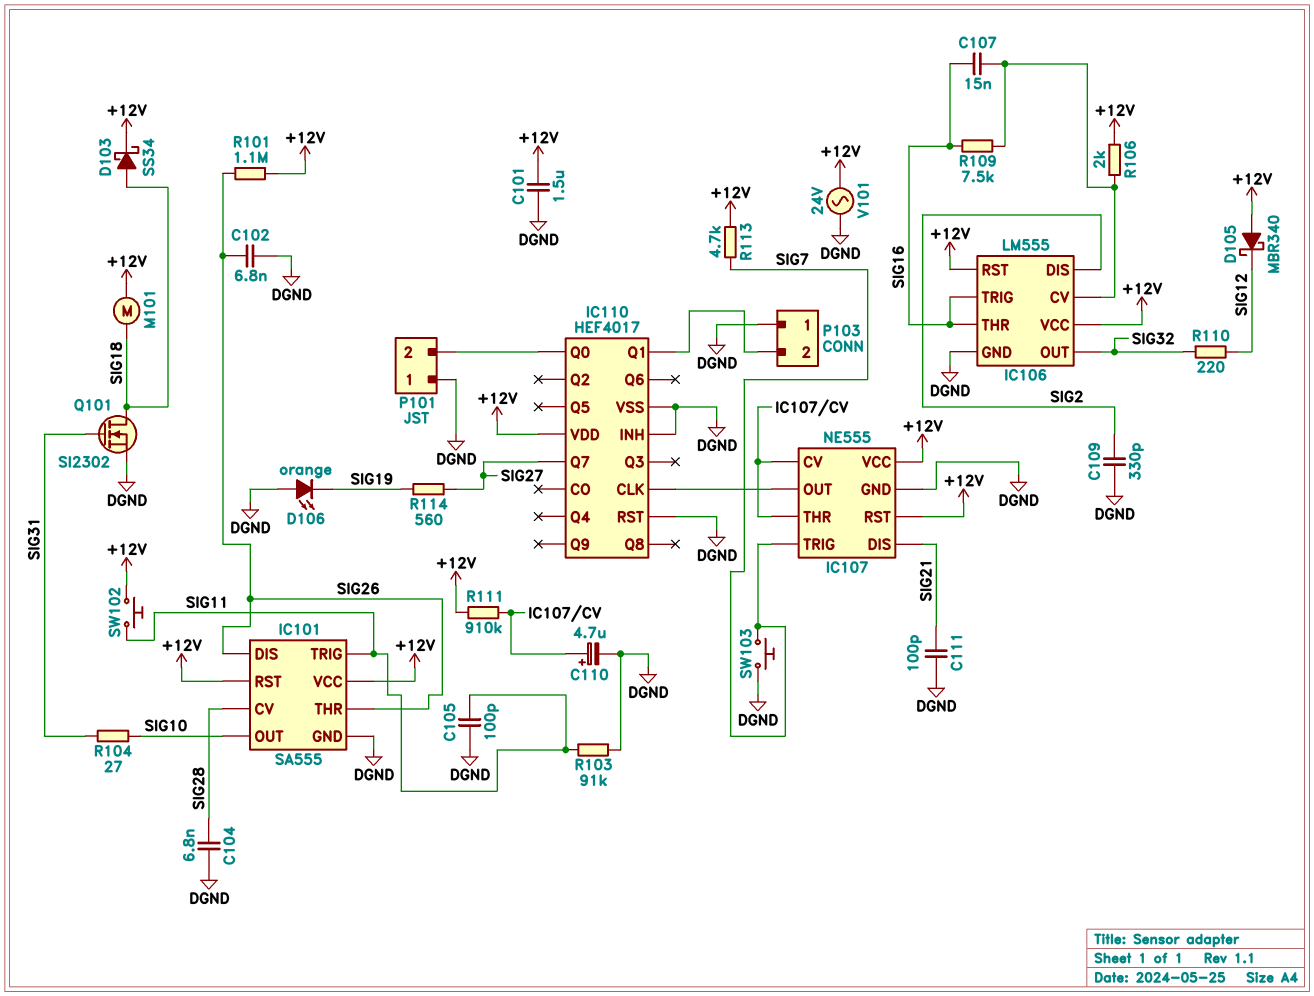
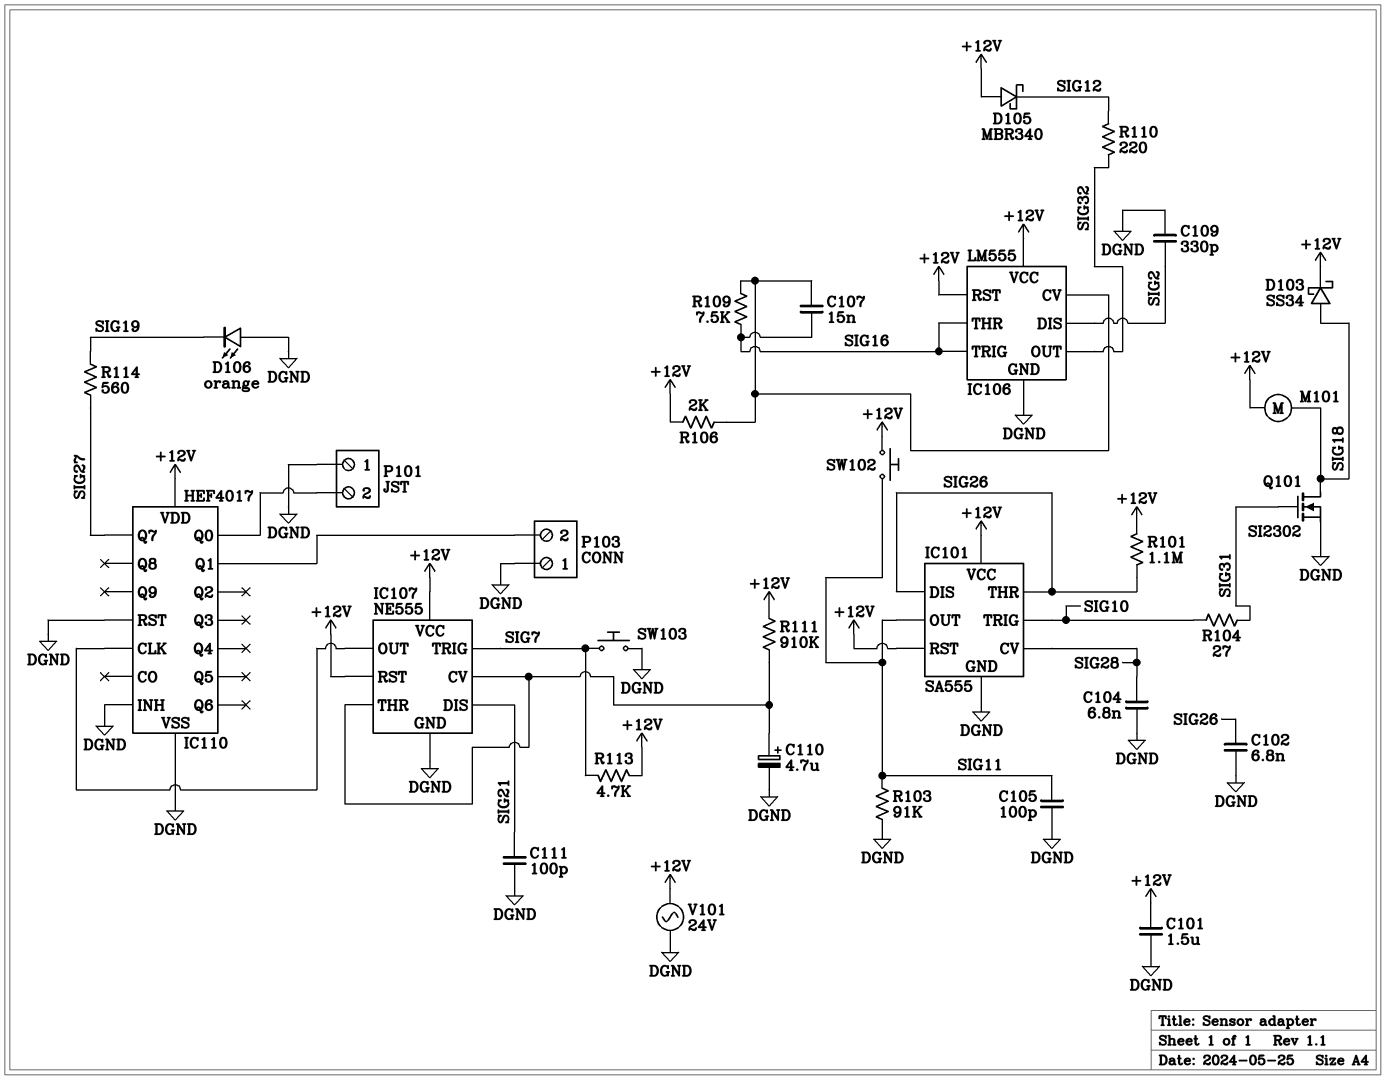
IC101 pin OUT: SIG10 -> SIG11
IC101 pin TRIG: SIG11 -> SIG10

